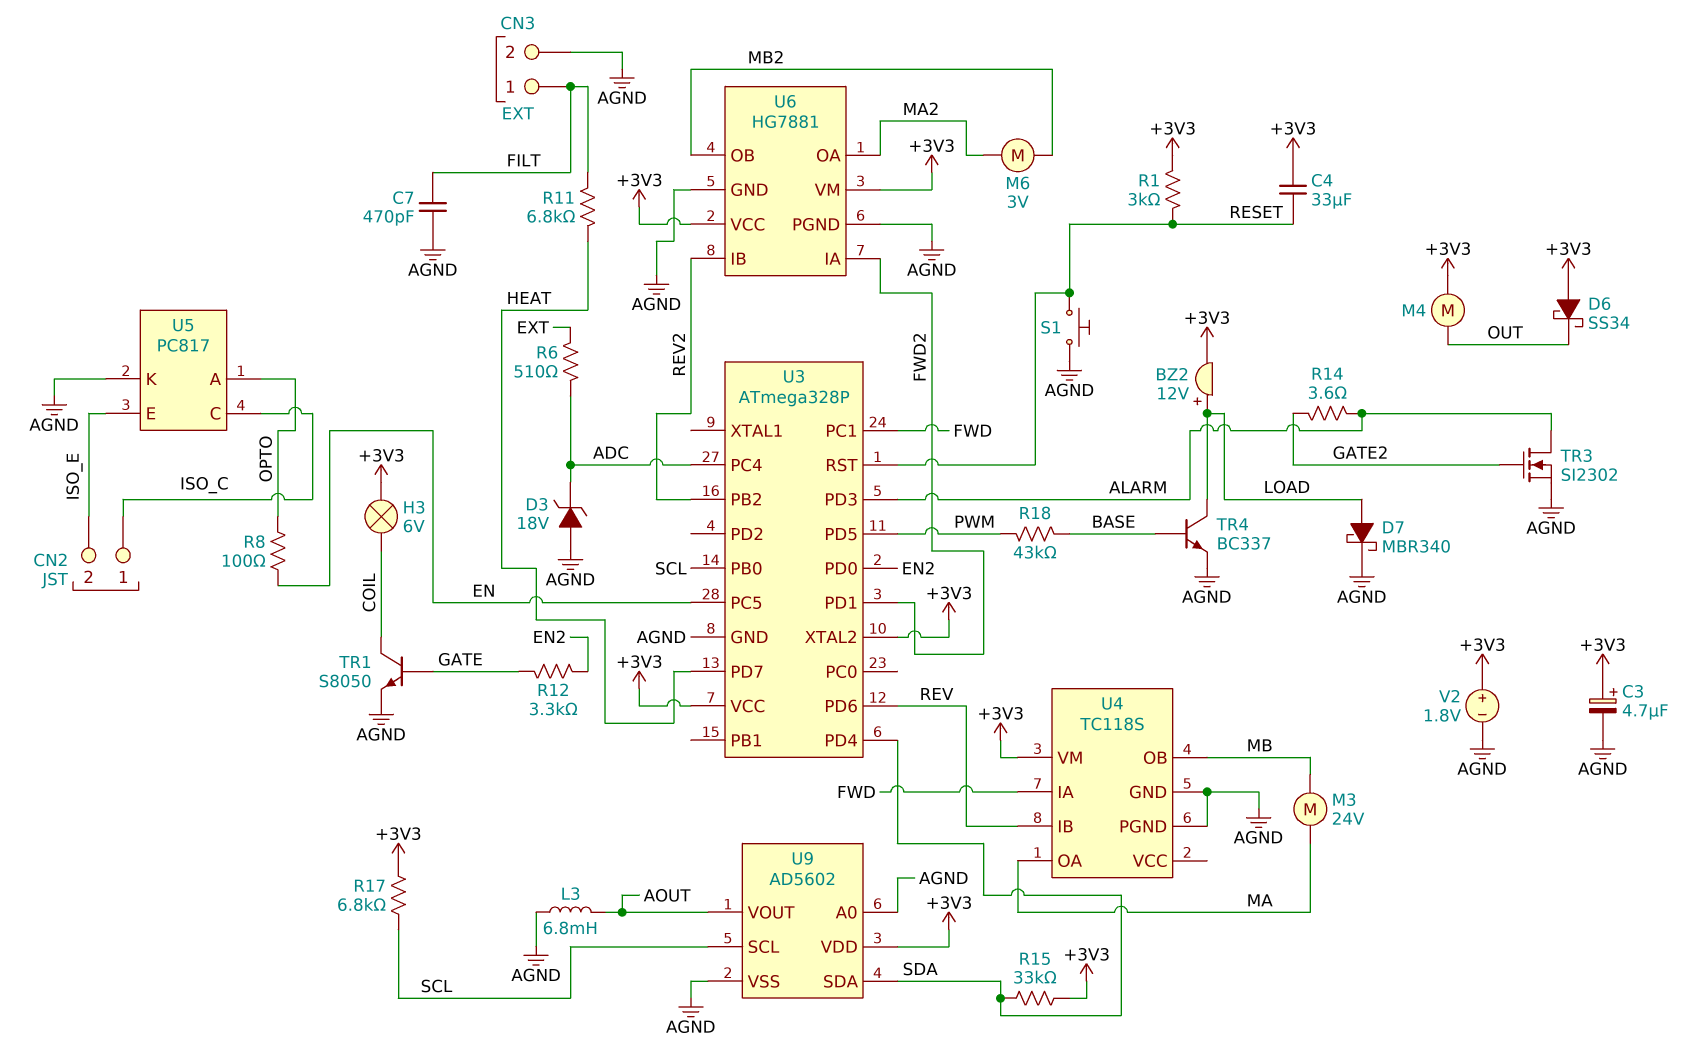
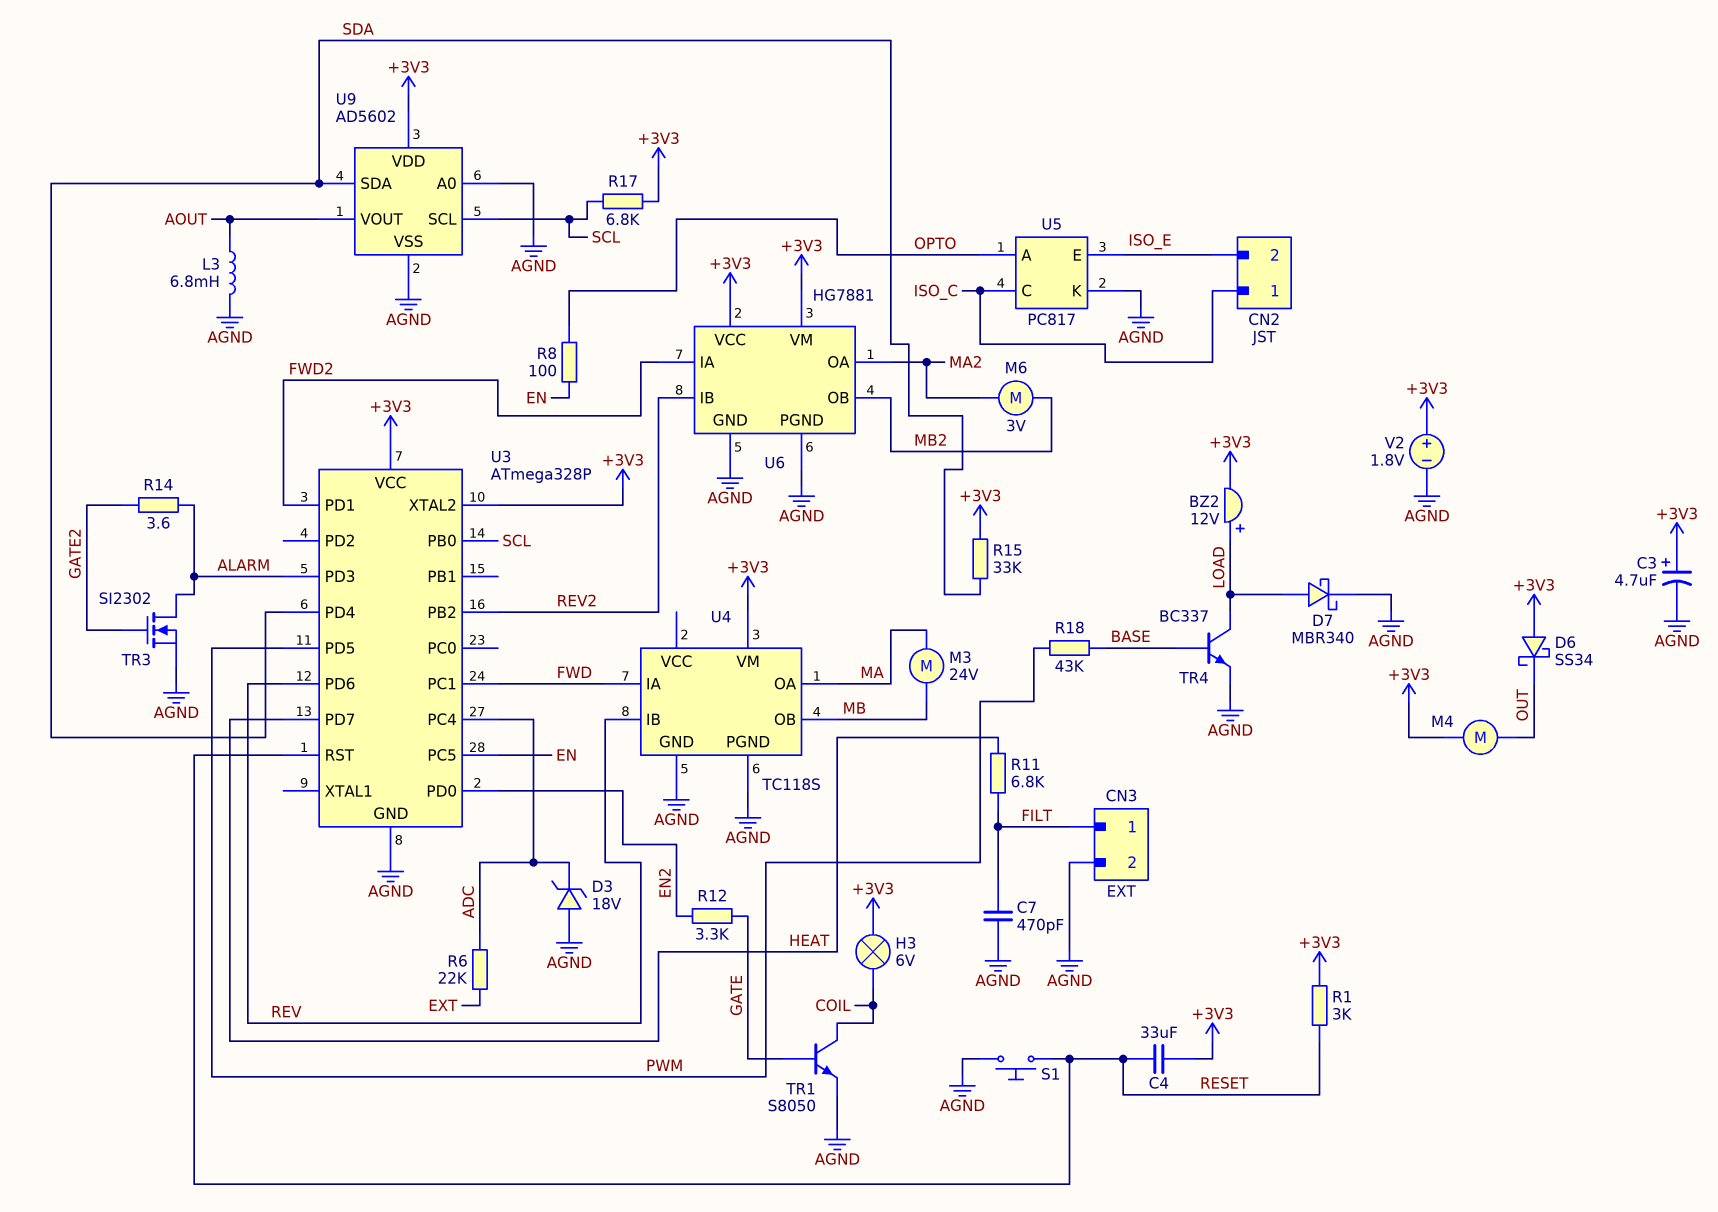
R6: 510 (ADC, EXT) -> 22k (ADC, EXT)

